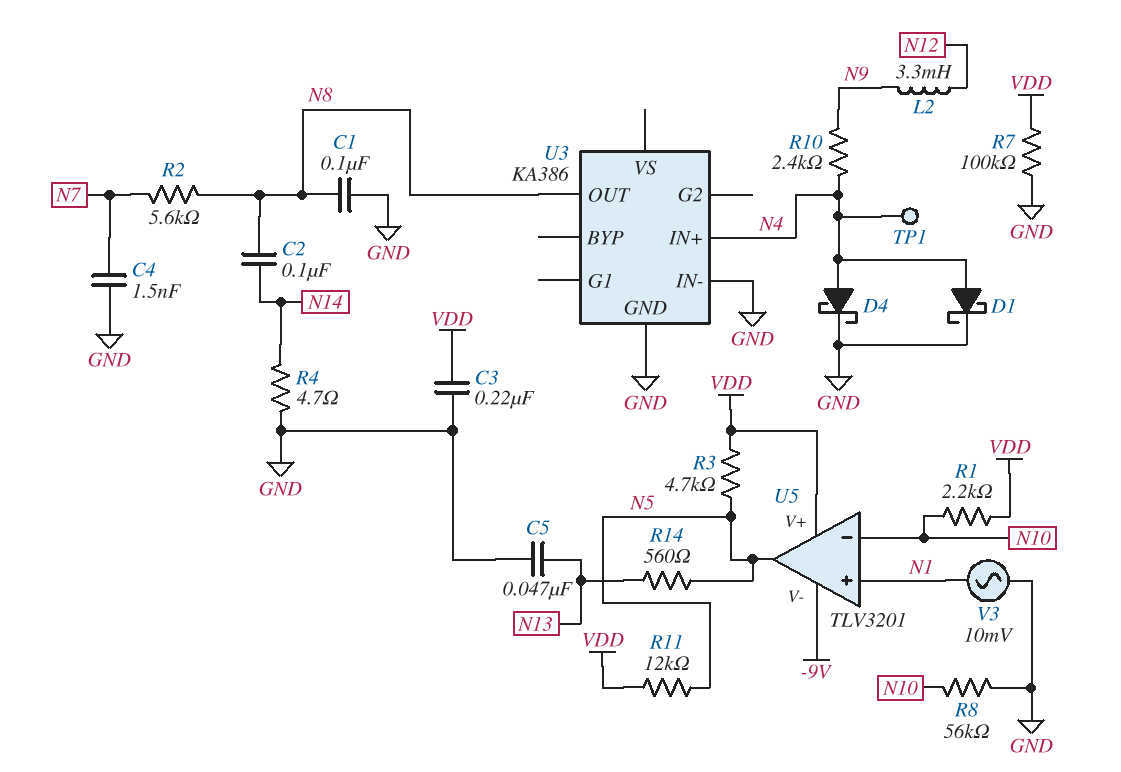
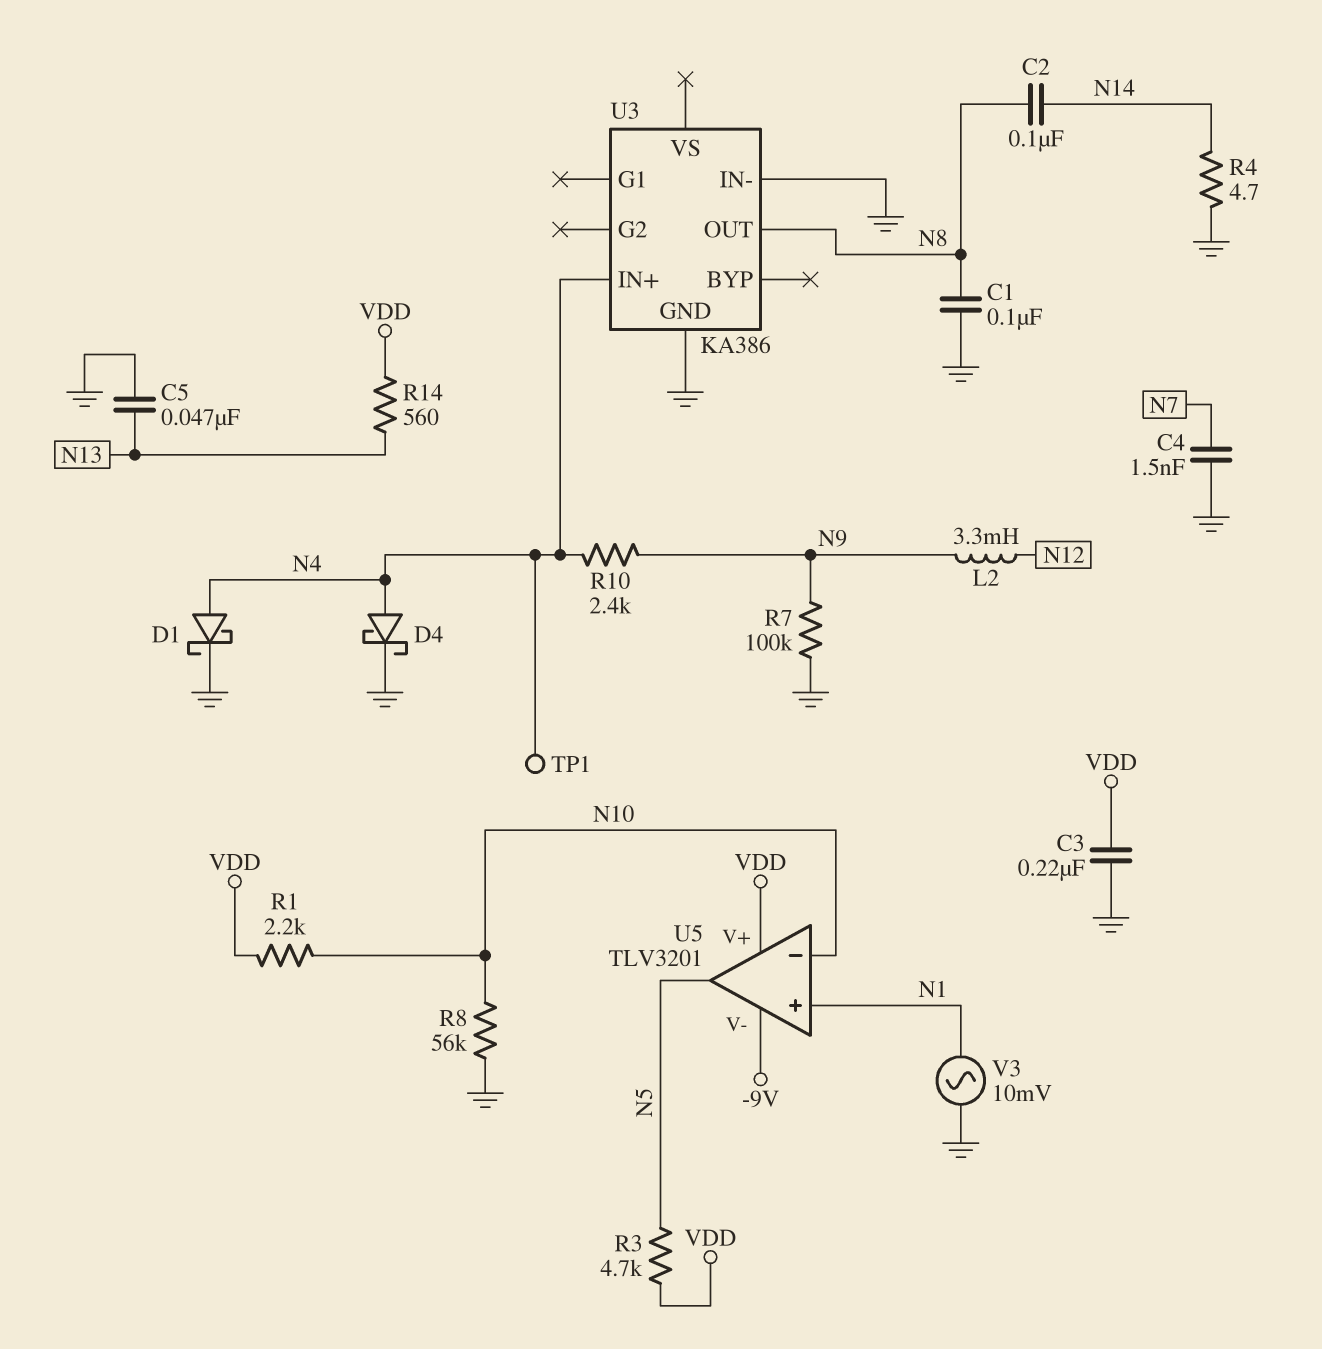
R2: 5.6k (N7, N8) -> none
R7: 100k (GND, VDD) -> 100k (GND, N9)
R11: 12k (N5, VDD) -> none
R14: 560 (N5, N13) -> 560 (N13, VDD)

